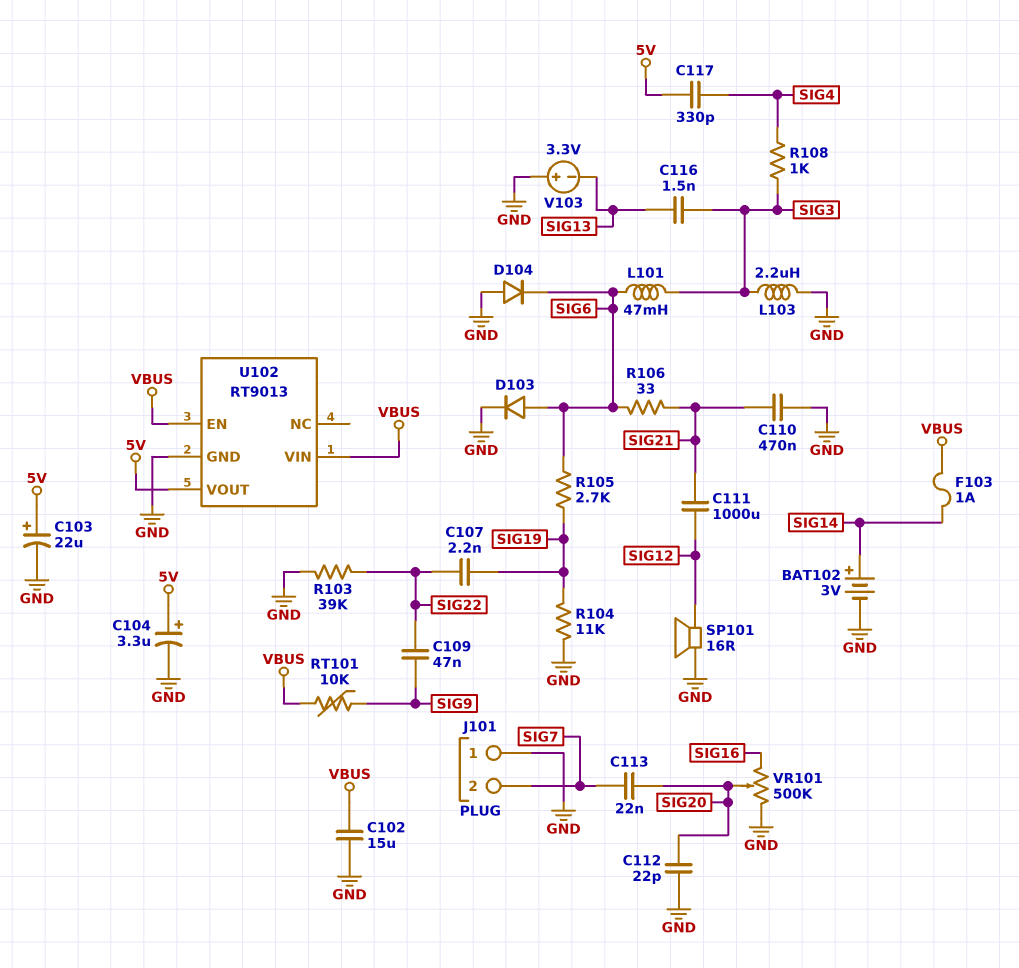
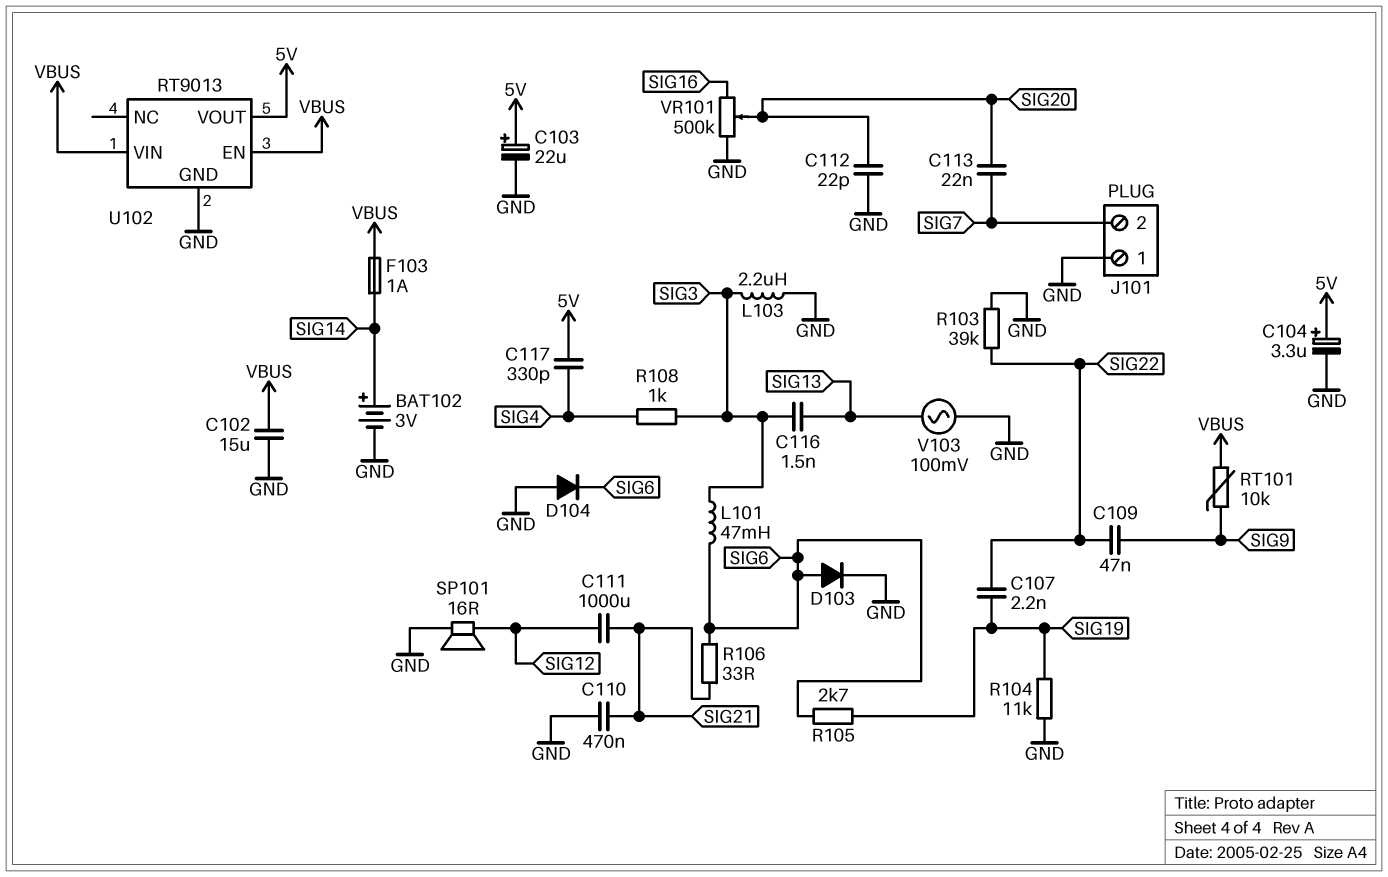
V103: 3.3V (plus GND, minus SIG13) -> AC 100mV (GND, SIG13)

